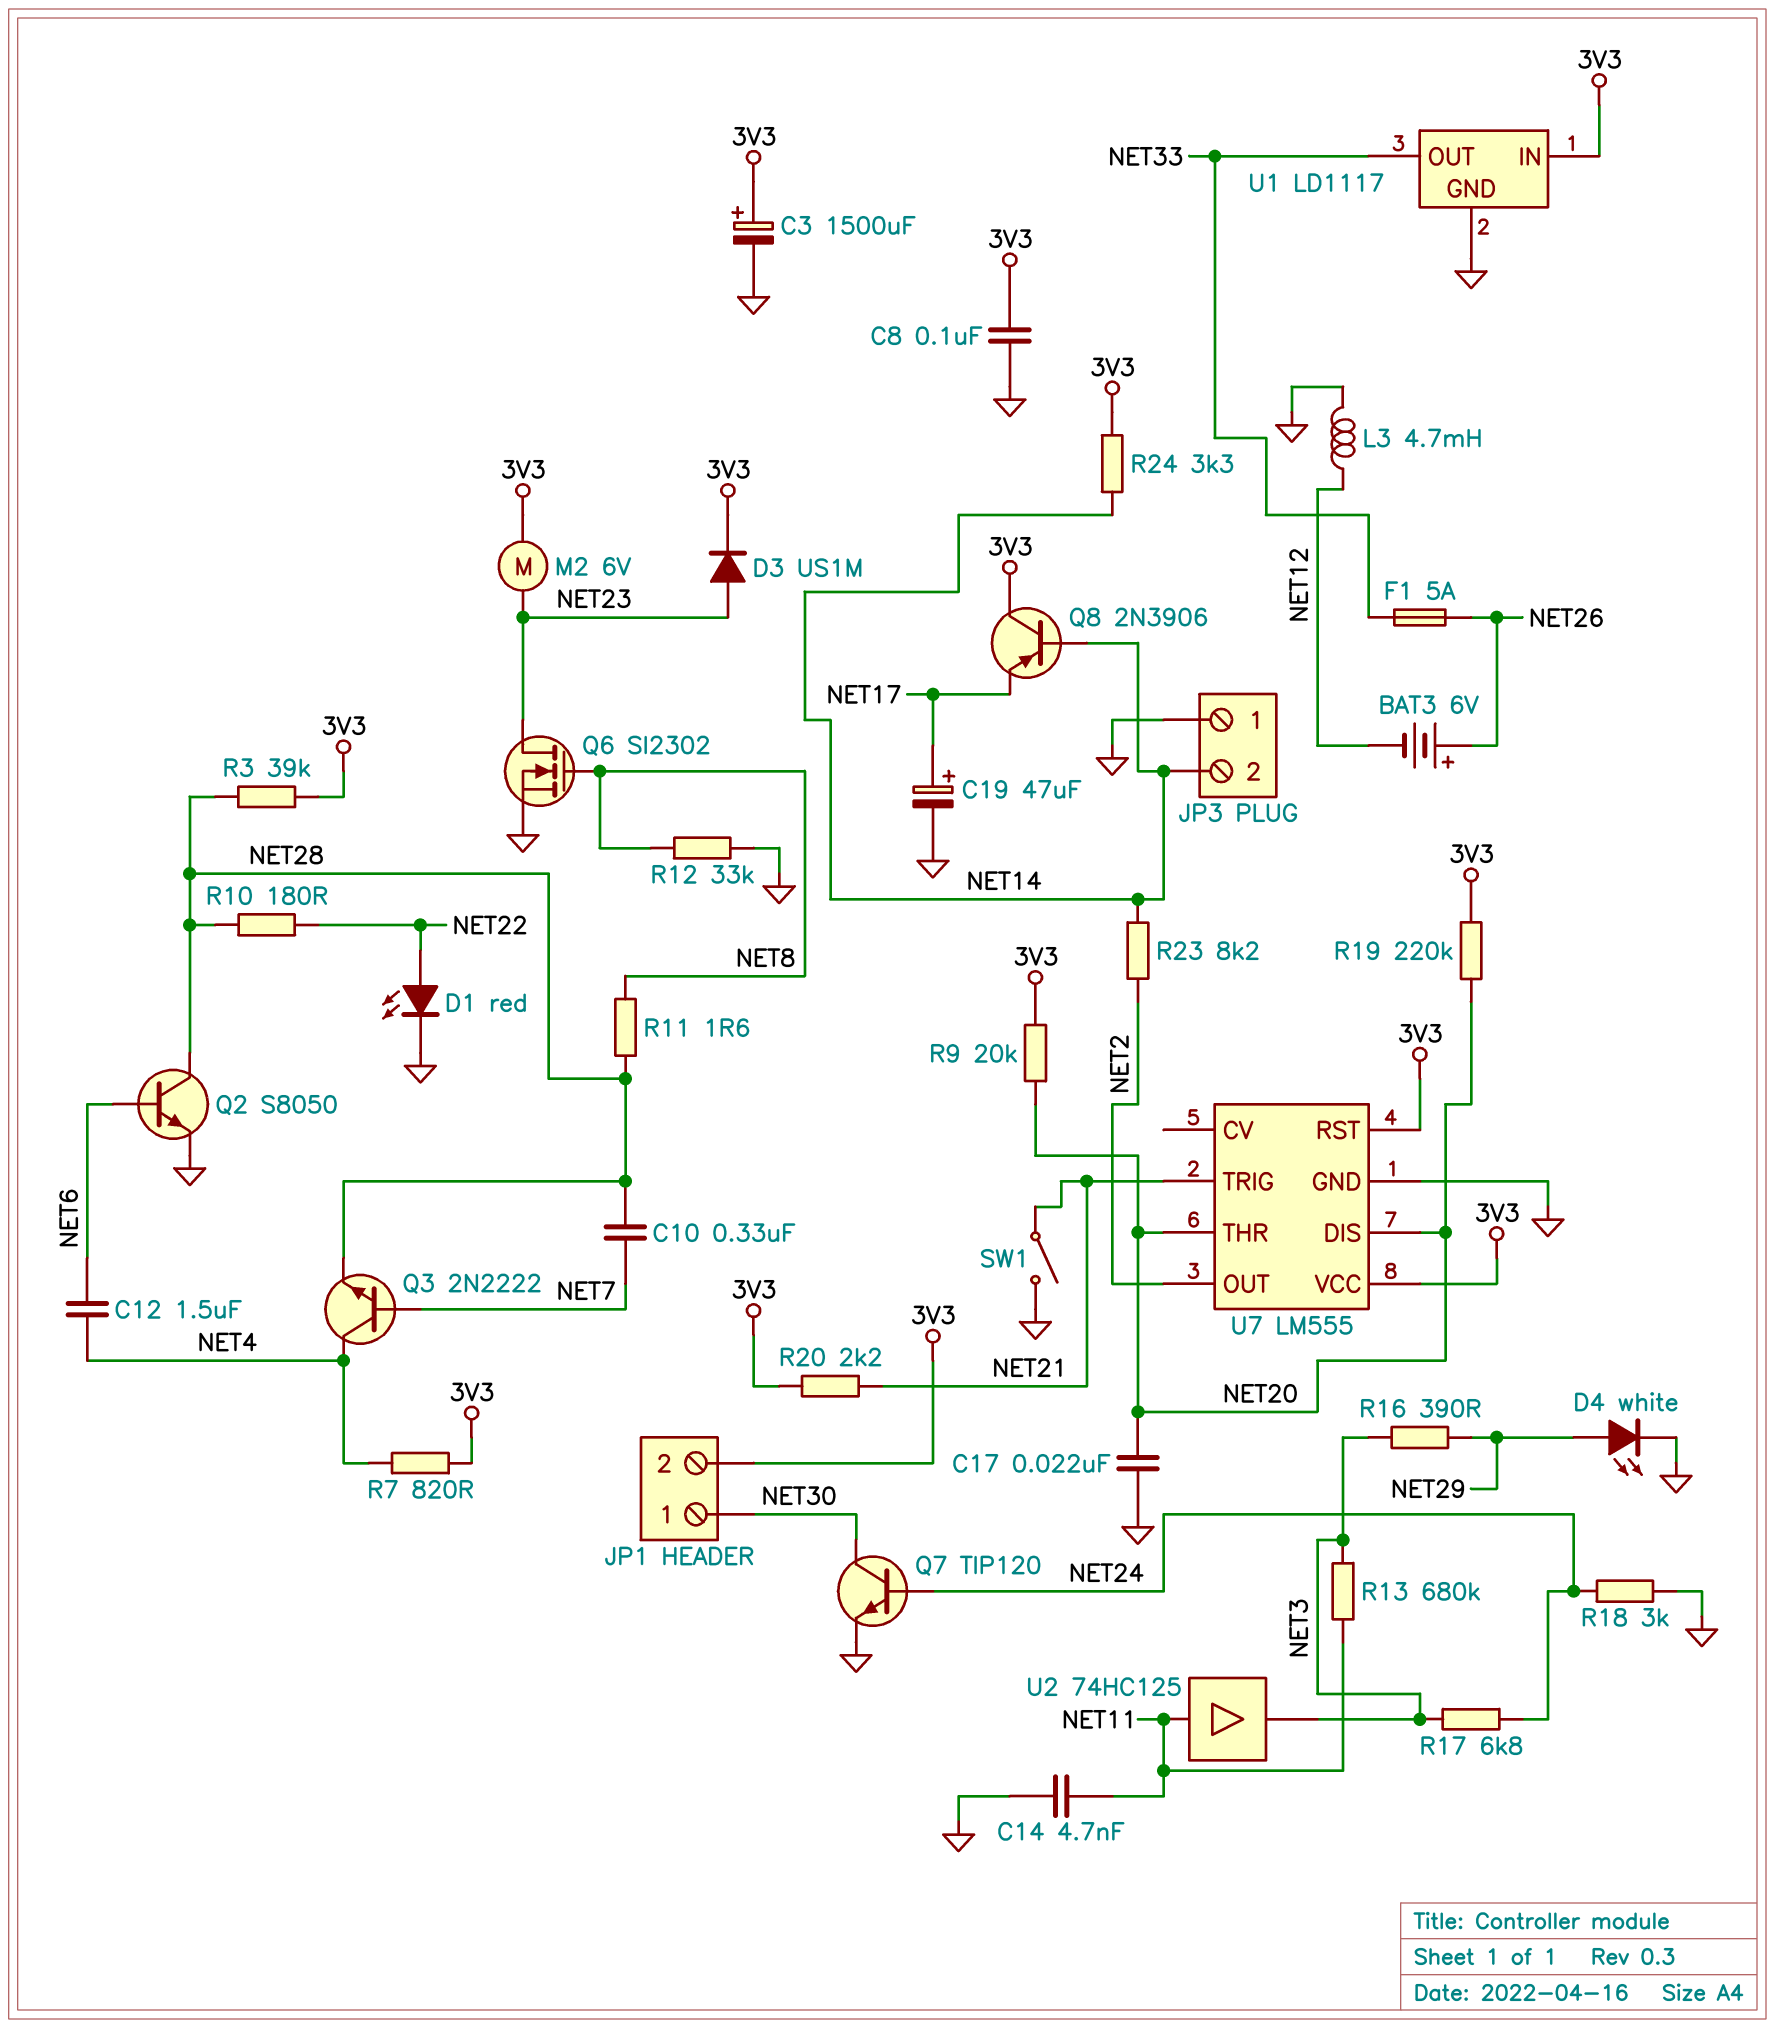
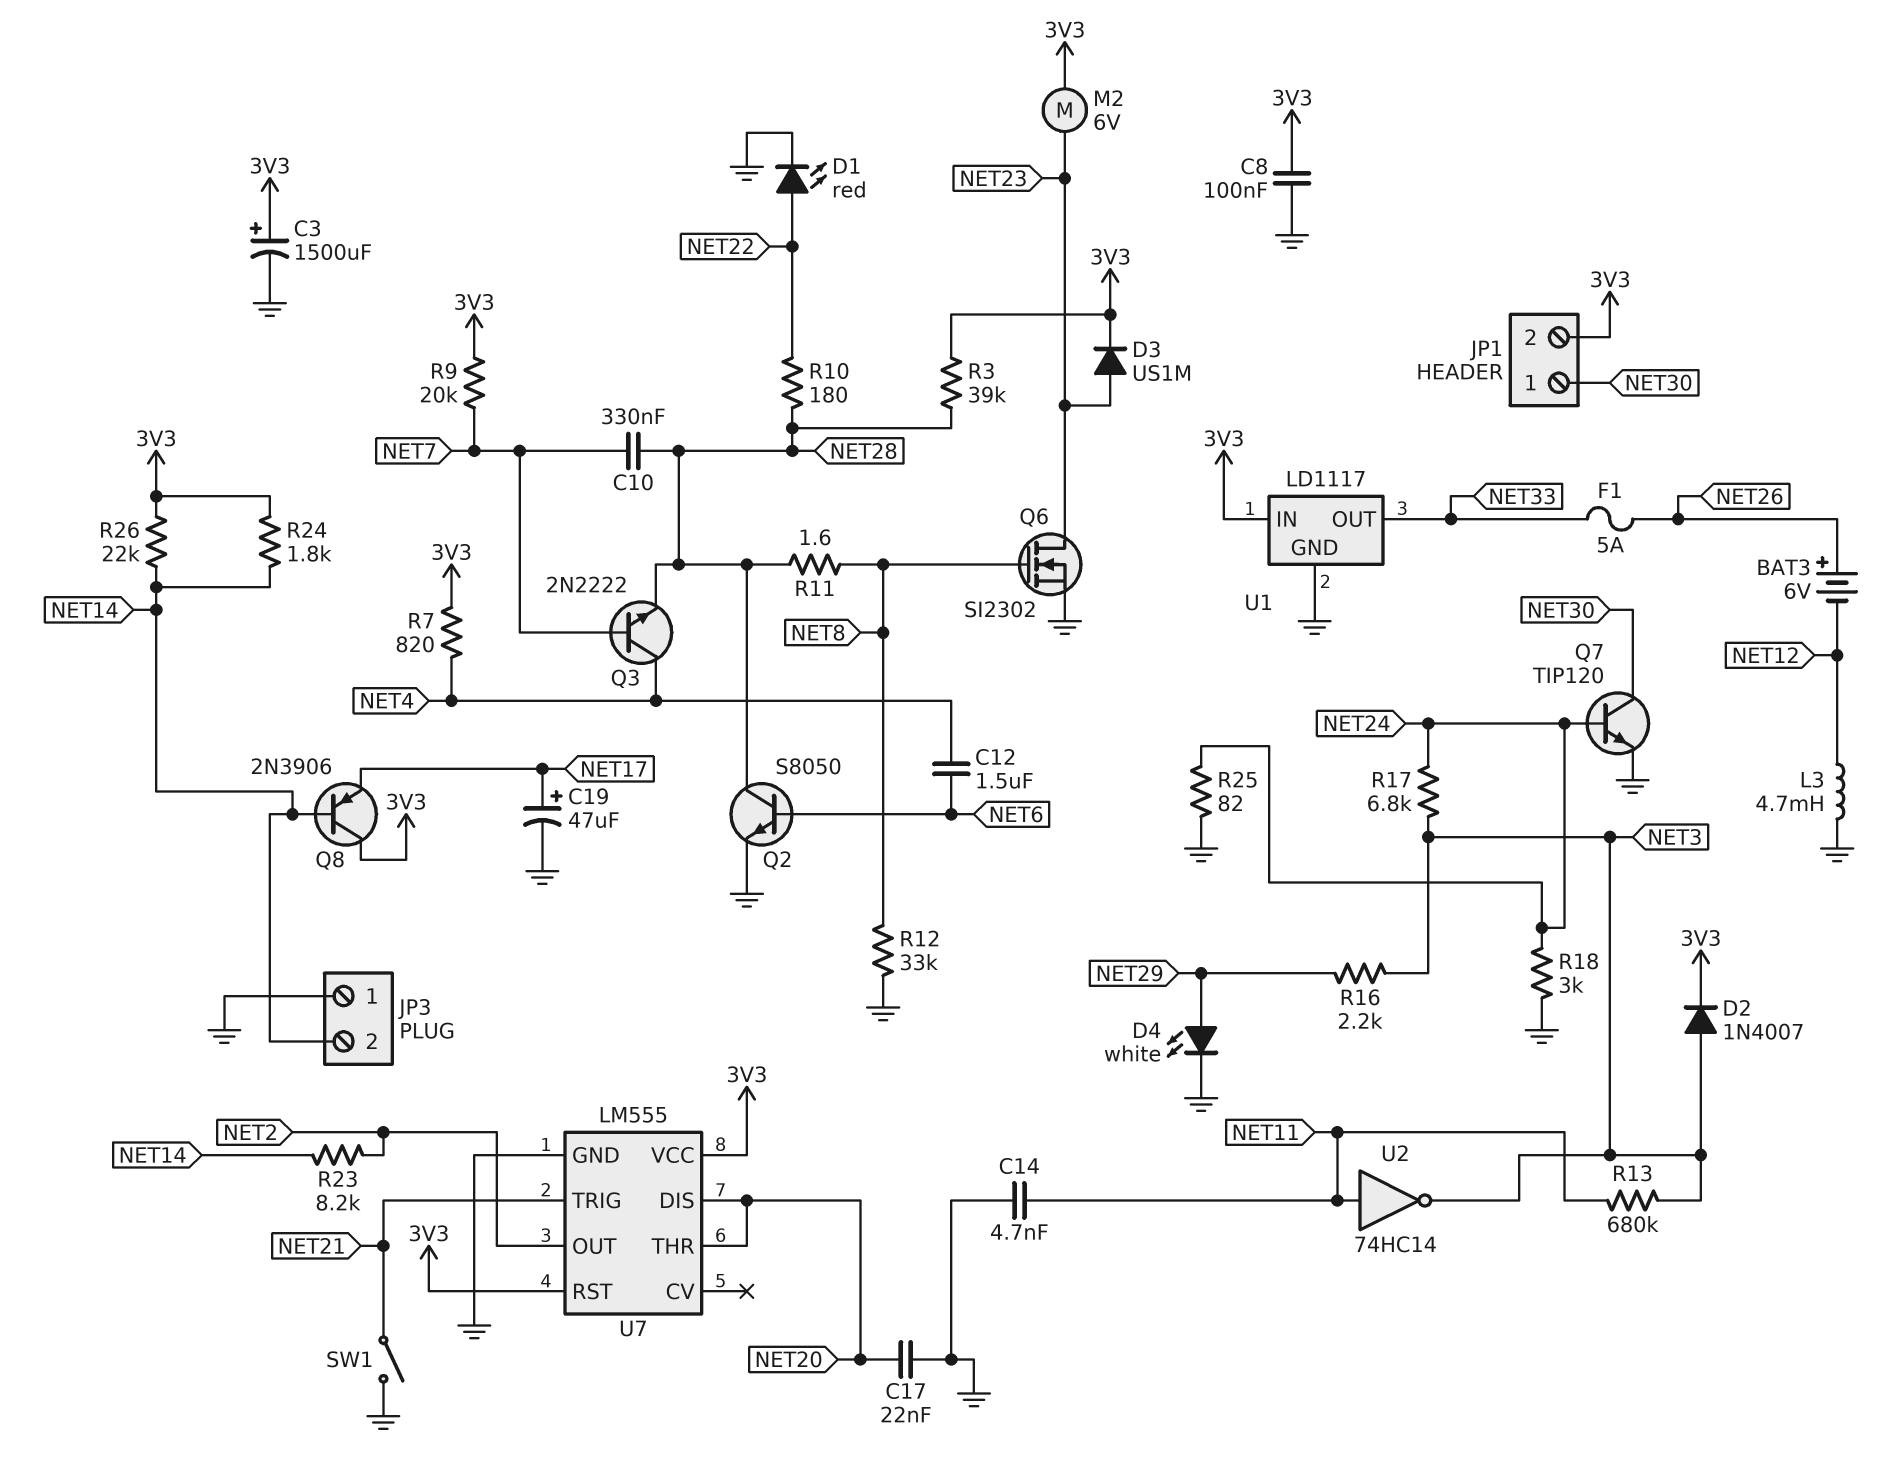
D2: none -> diode 1N4007 (A NET3, K 3V3)
R9: 20k (3V3, NET20) -> 20k (3V3, NET7)
R16: 390 (NET3, NET29) -> 2.2k (NET3, NET29)
R19: 220k (3V3, NET20) -> none
R20: 2.2k (3V3, NET21) -> none
R24: 3.3k (3V3, NET14) -> 1.8k (3V3, NET14)
R25: none -> 82 (GND, NET24)
R26: none -> 22k (3V3, NET14)
U2: buffer 74HC125 (in NET11, out NET3) -> NOT 74HC14 (in NET11, out NET3)

